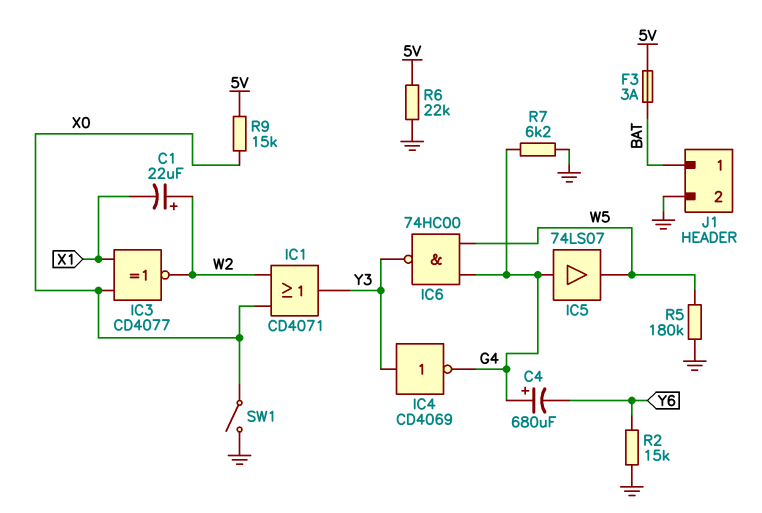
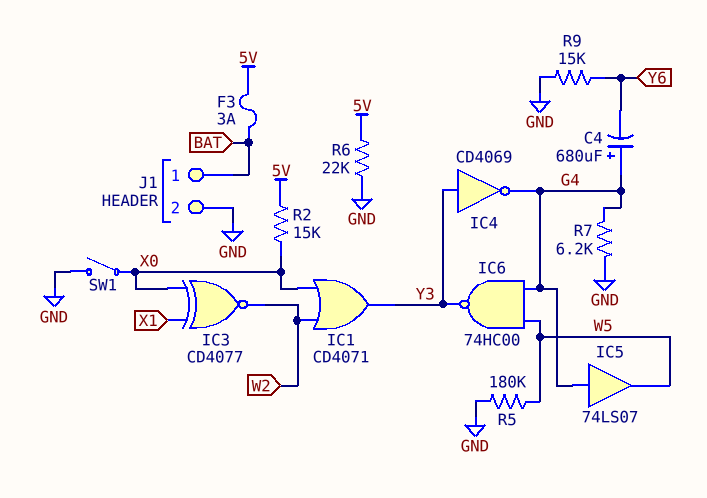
C1: 22uF (plus W2, minus X1) -> none
R2: 15k (GND, Y6) -> 15k (5V, X0)
R9: 15k (5V, X0) -> 15k (GND, Y6)

